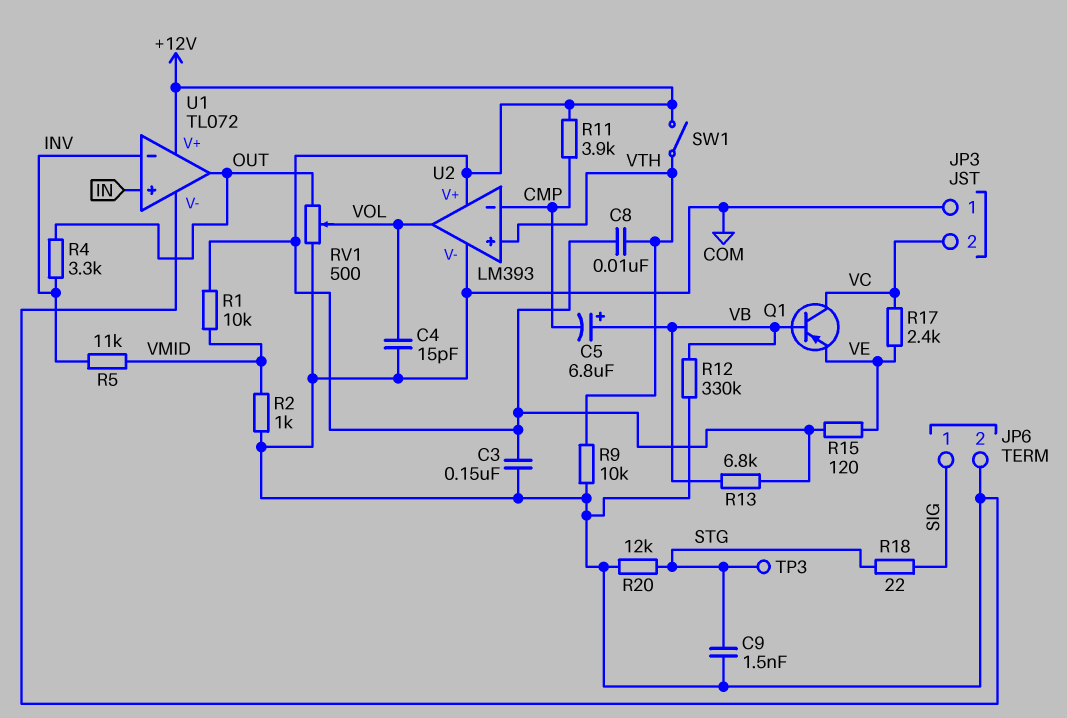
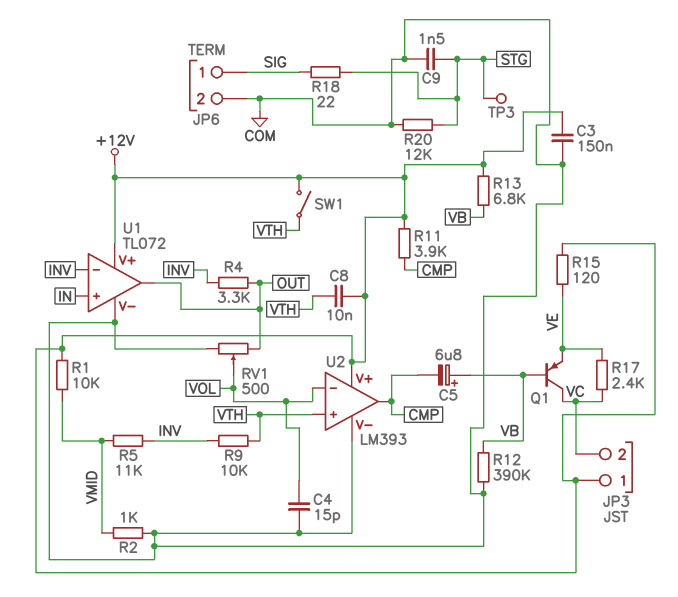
JP3 pin 1: COM -> +12V
R9: 10k (COM, VTH) -> 10k (INV, VTH)
R12: 330k (COM, VB) -> 390k (COM, VB)
U2 pin in-: CMP -> VOL
U2 pin out: VOL -> CMP

